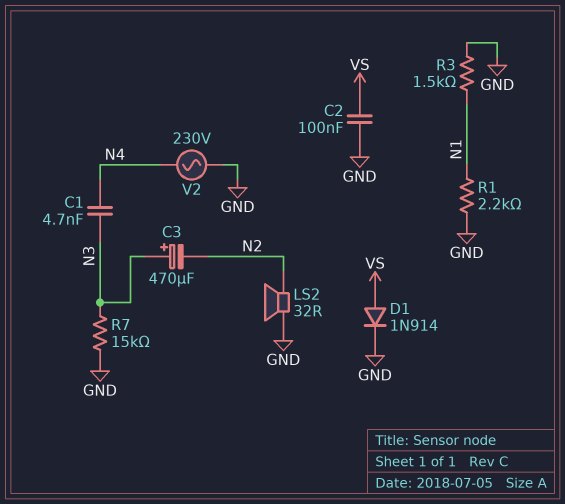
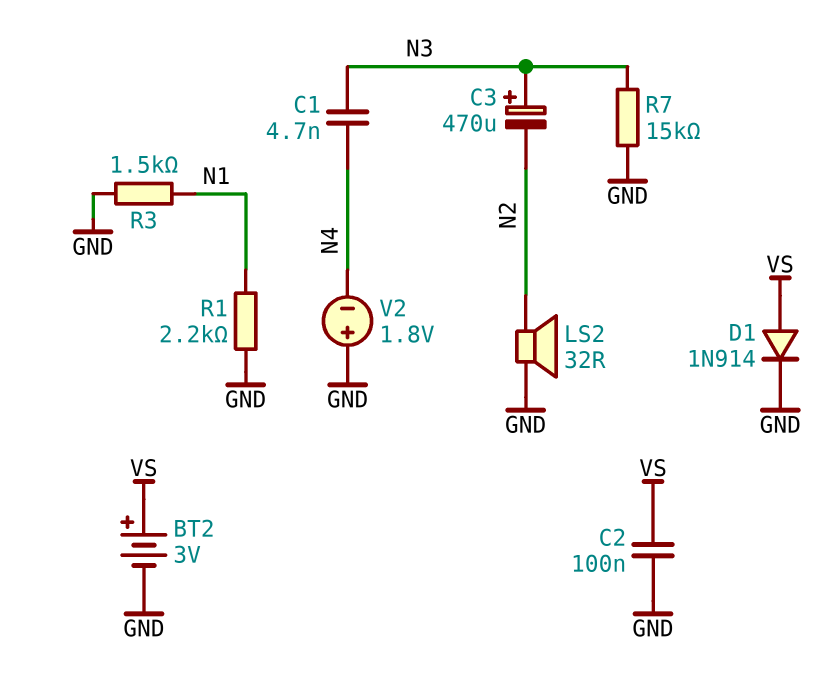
BT2: none -> 3V (plus VS, minus GND)
V2: AC 230V (GND, N4) -> 1.8V (plus GND, minus N4)

